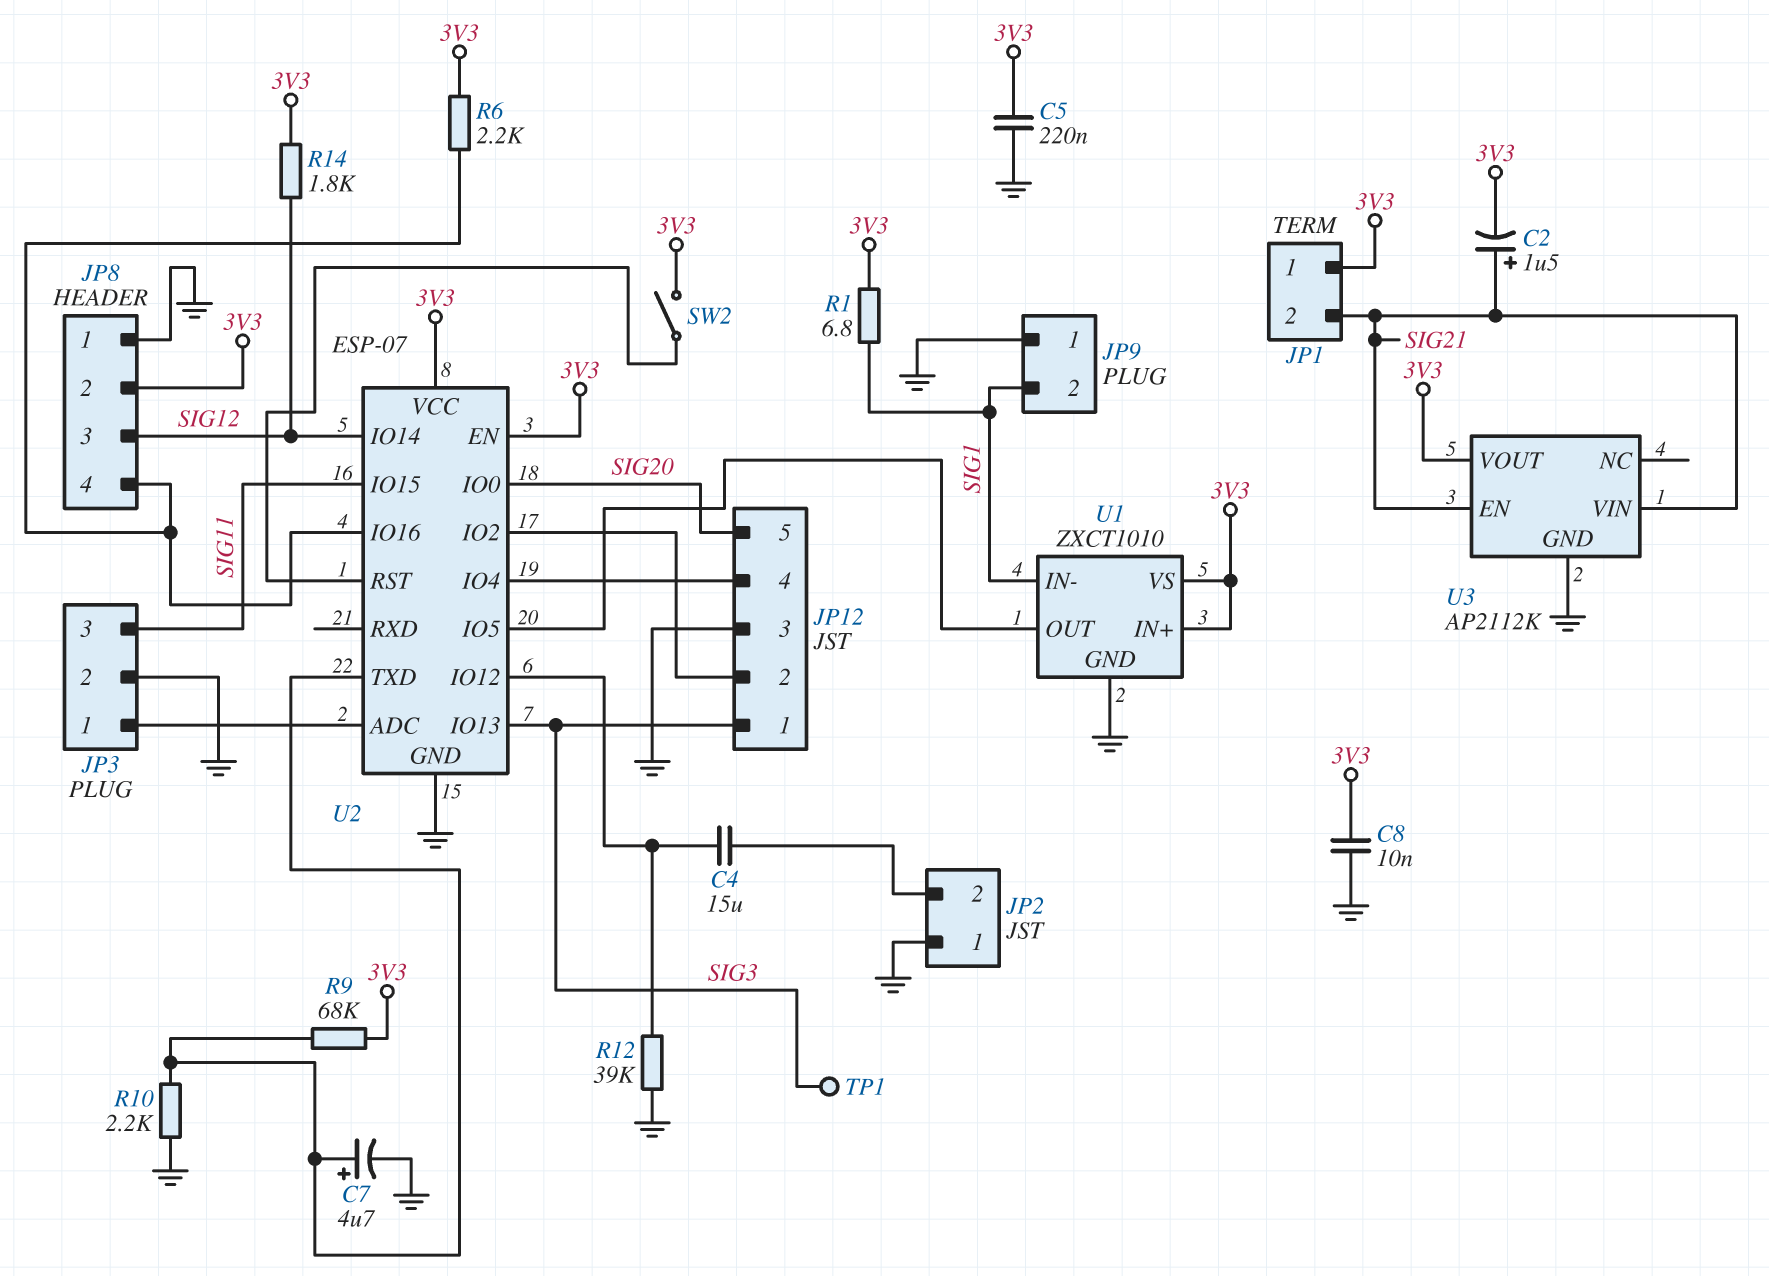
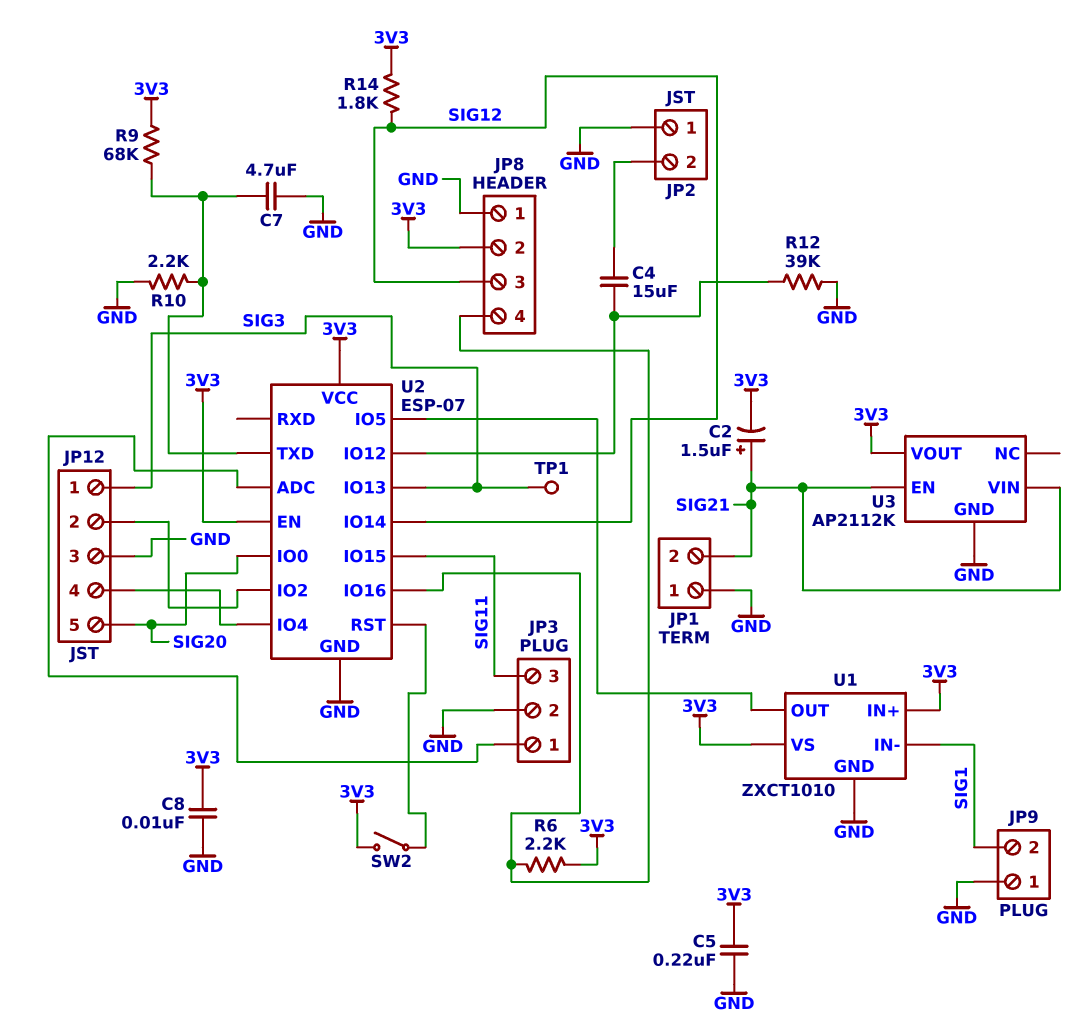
C7: 4.7uF (plus U2/TXD, minus GND) -> 4.7uF (GND, U2/TXD)
JP1 pin 1: 3V3 -> GND
R1: 6.8 (3V3, SIG1) -> none

